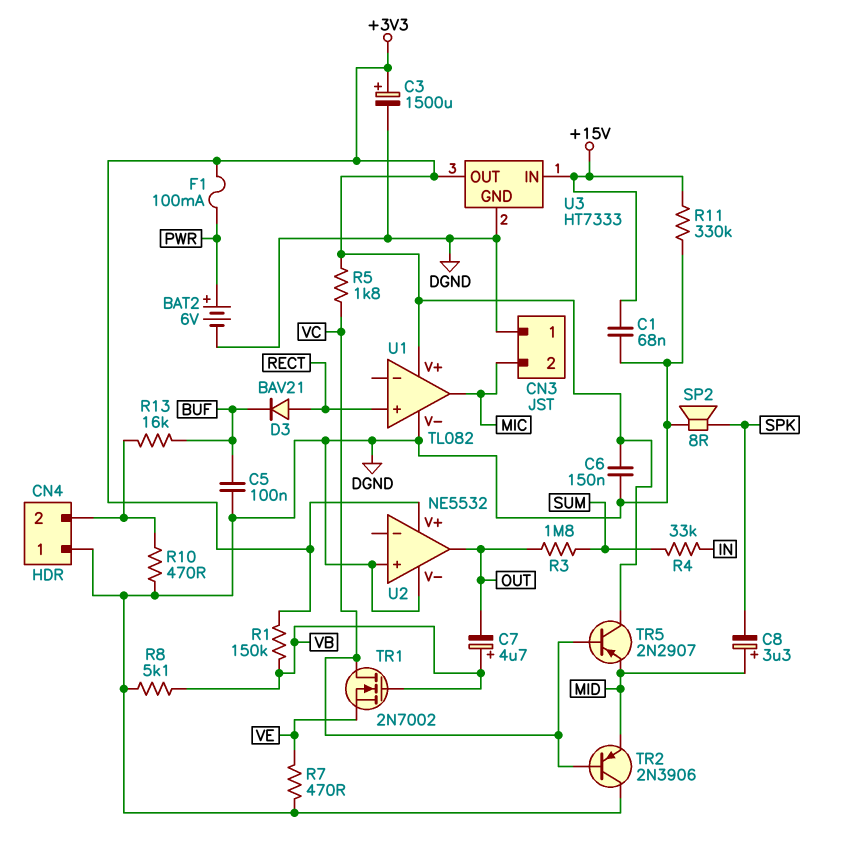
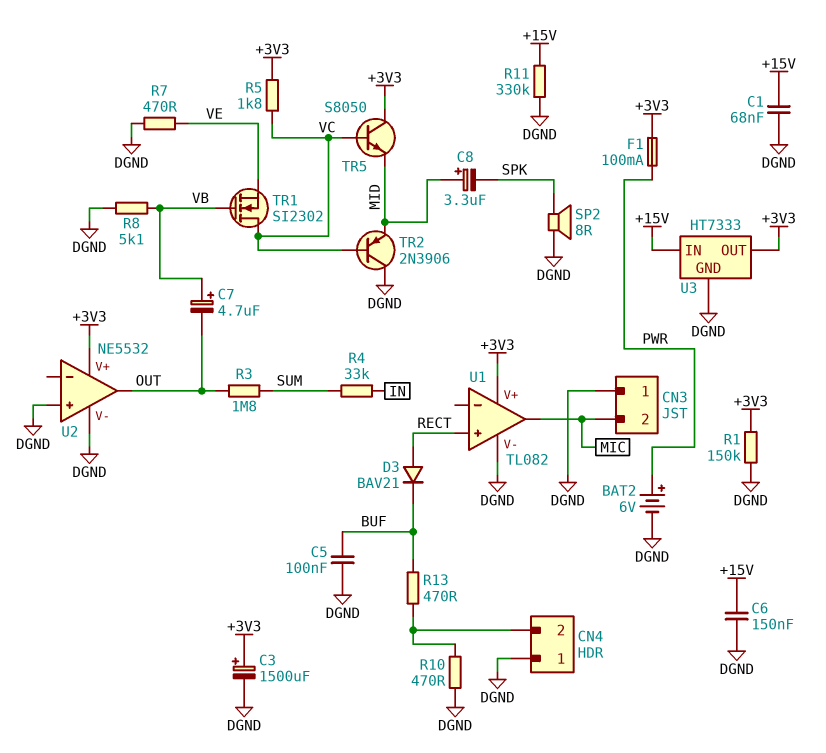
C6: 150nF (+3V3, DGND) -> 150nF (+15V, DGND)
R1: 150k (+3V3, VB) -> 150k (+3V3, DGND)
R13: 16k (BUF, CN4/2) -> 470 (BUF, CN4/2)
TR1: NMOS 2N7002 (G VB, D VC, S VE) -> NMOS SI2302 (G VB, D VC, S VE)
TR5: PNP 2N2907 (B VC, C +3V3, E MID) -> NPN S8050 (B VC, C +3V3, E MID)

